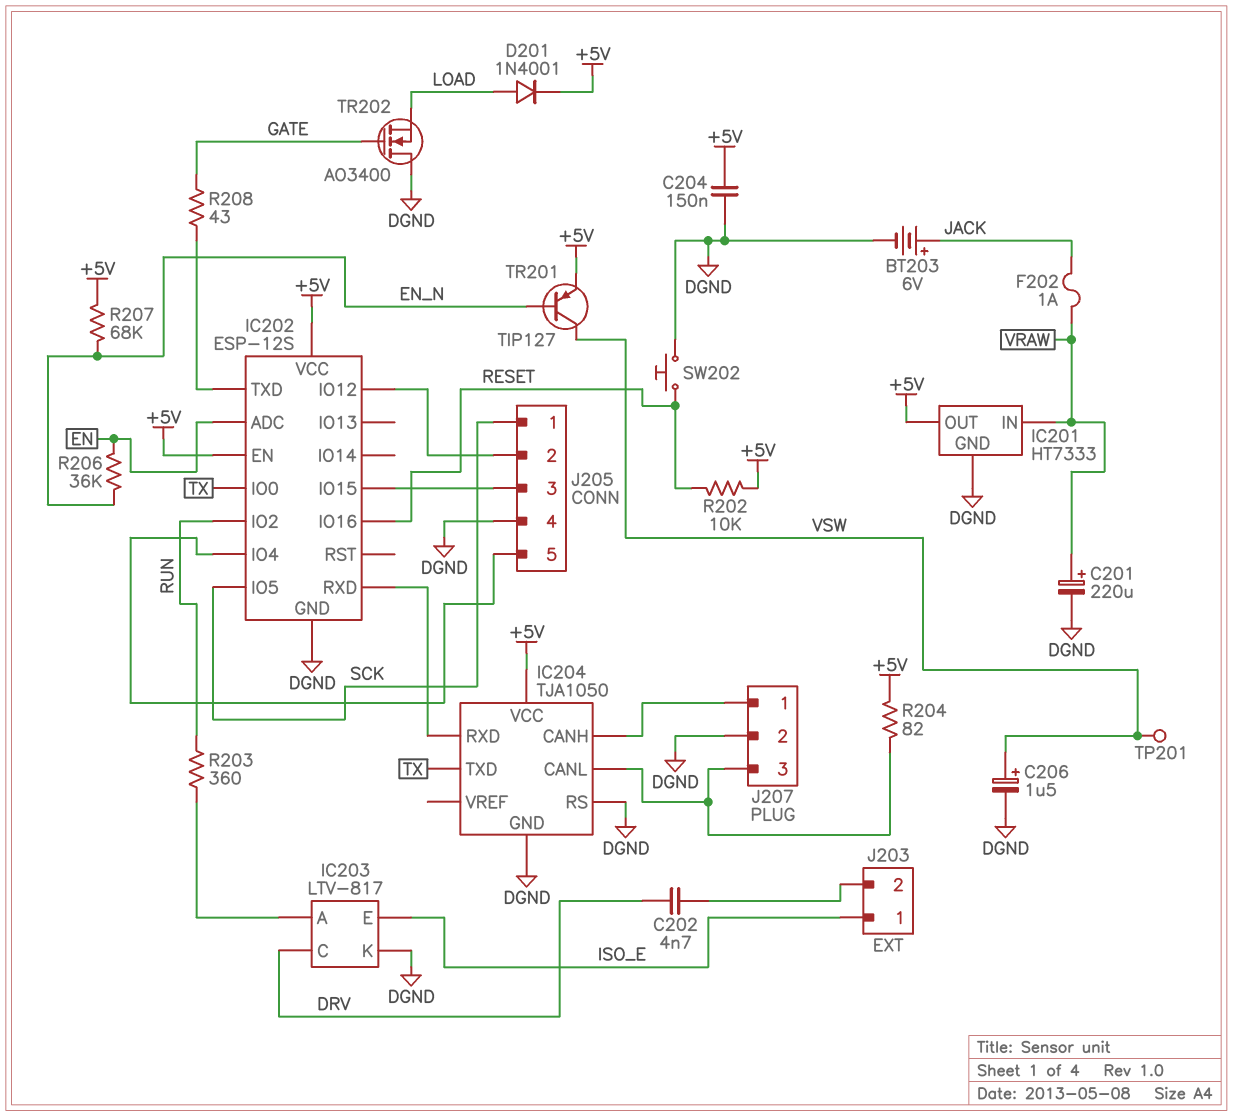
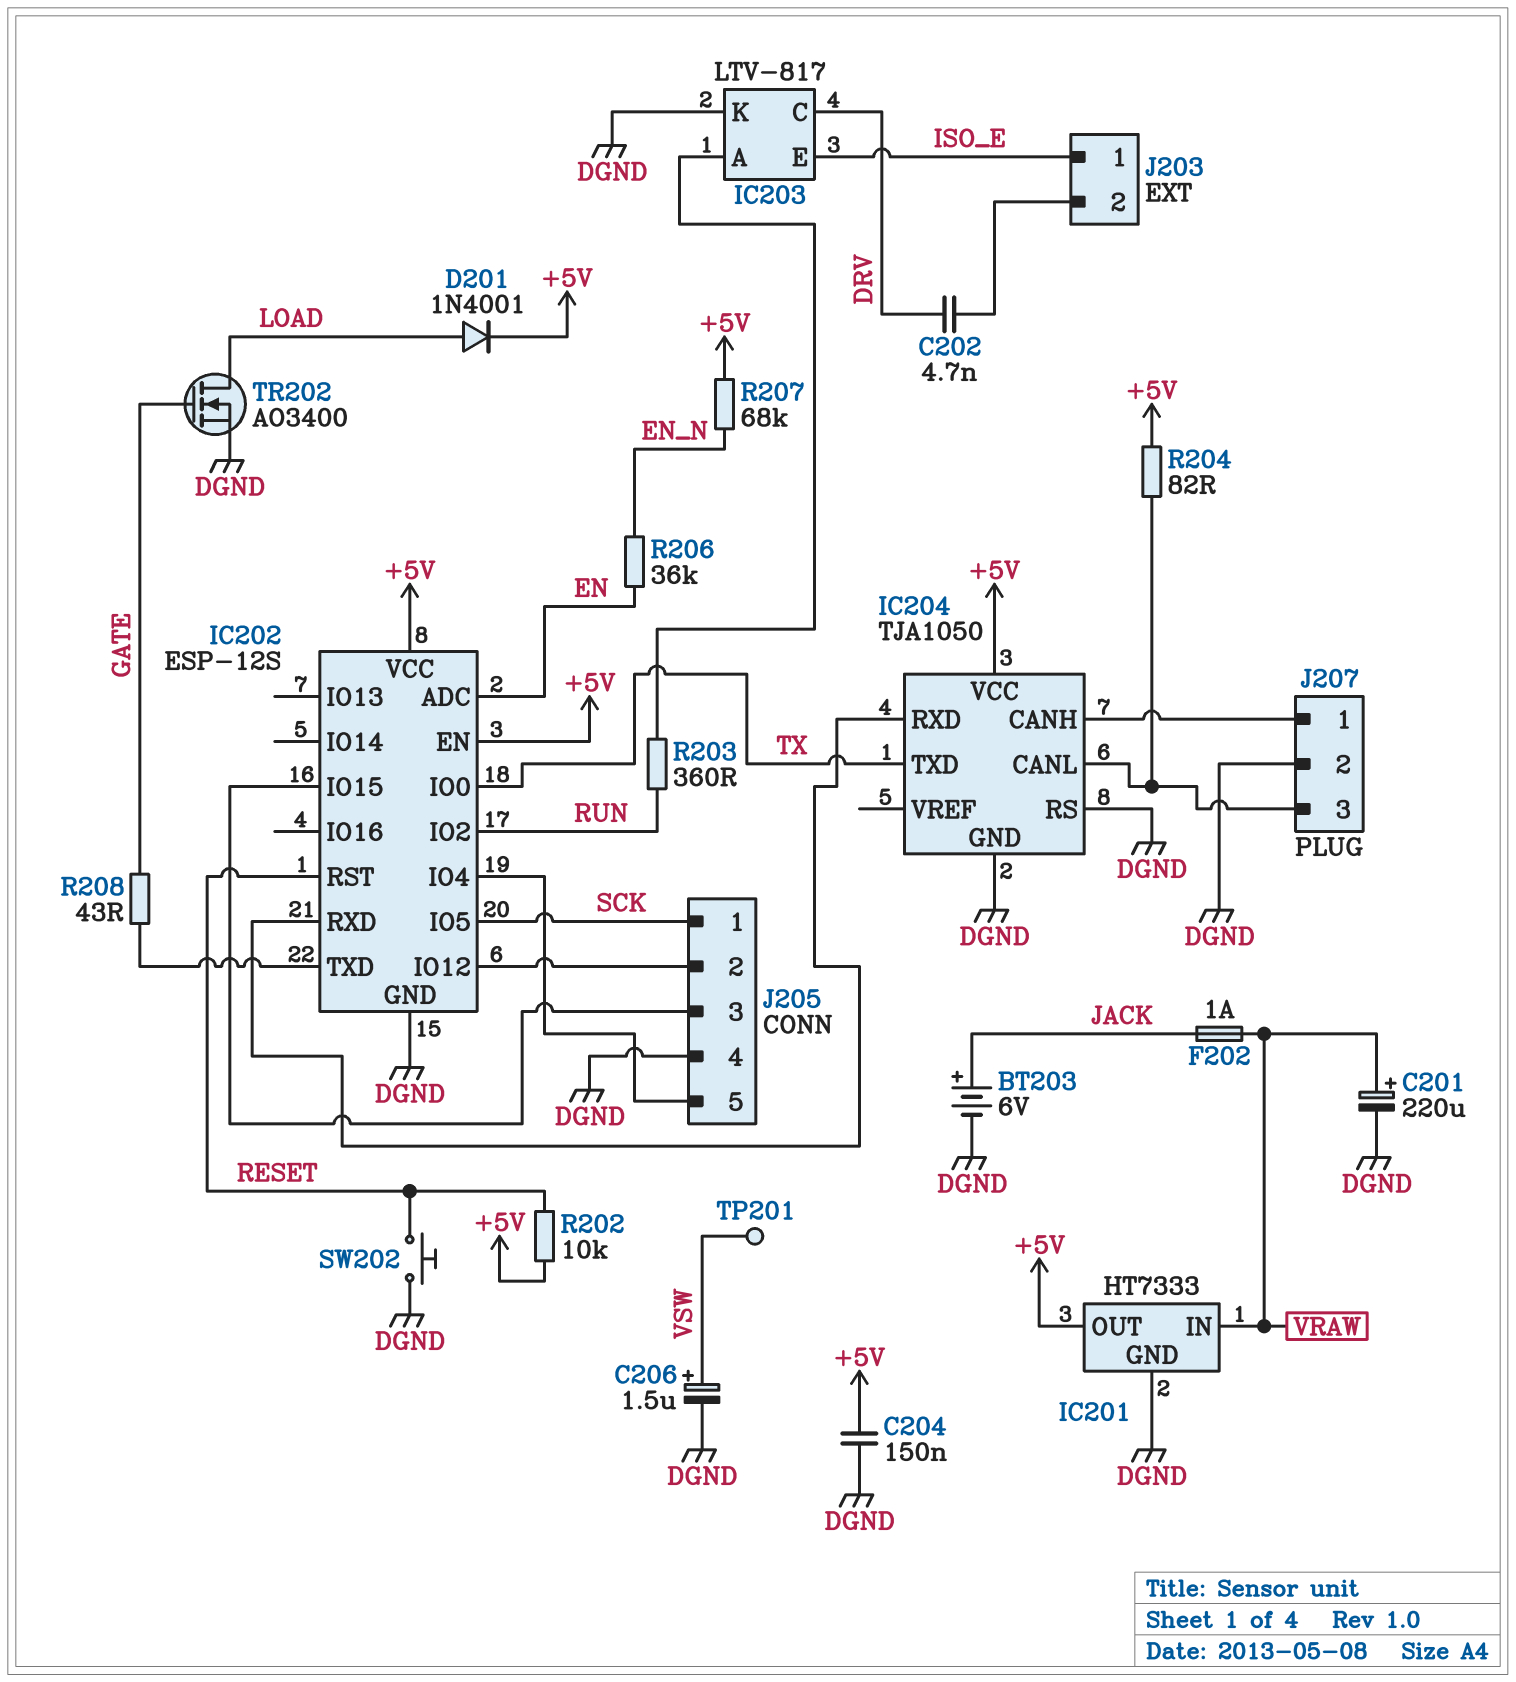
IC202 pin IO16: RESET -> none
IC202 pin RST: none -> RESET
TR201: PNP TIP127 (B EN_N, C VSW, E +5V) -> none
TR202: NMOS AO3400 (G GATE, D DGND, S LOAD) -> NMOS AO3400 (G GATE, D LOAD, S DGND)

